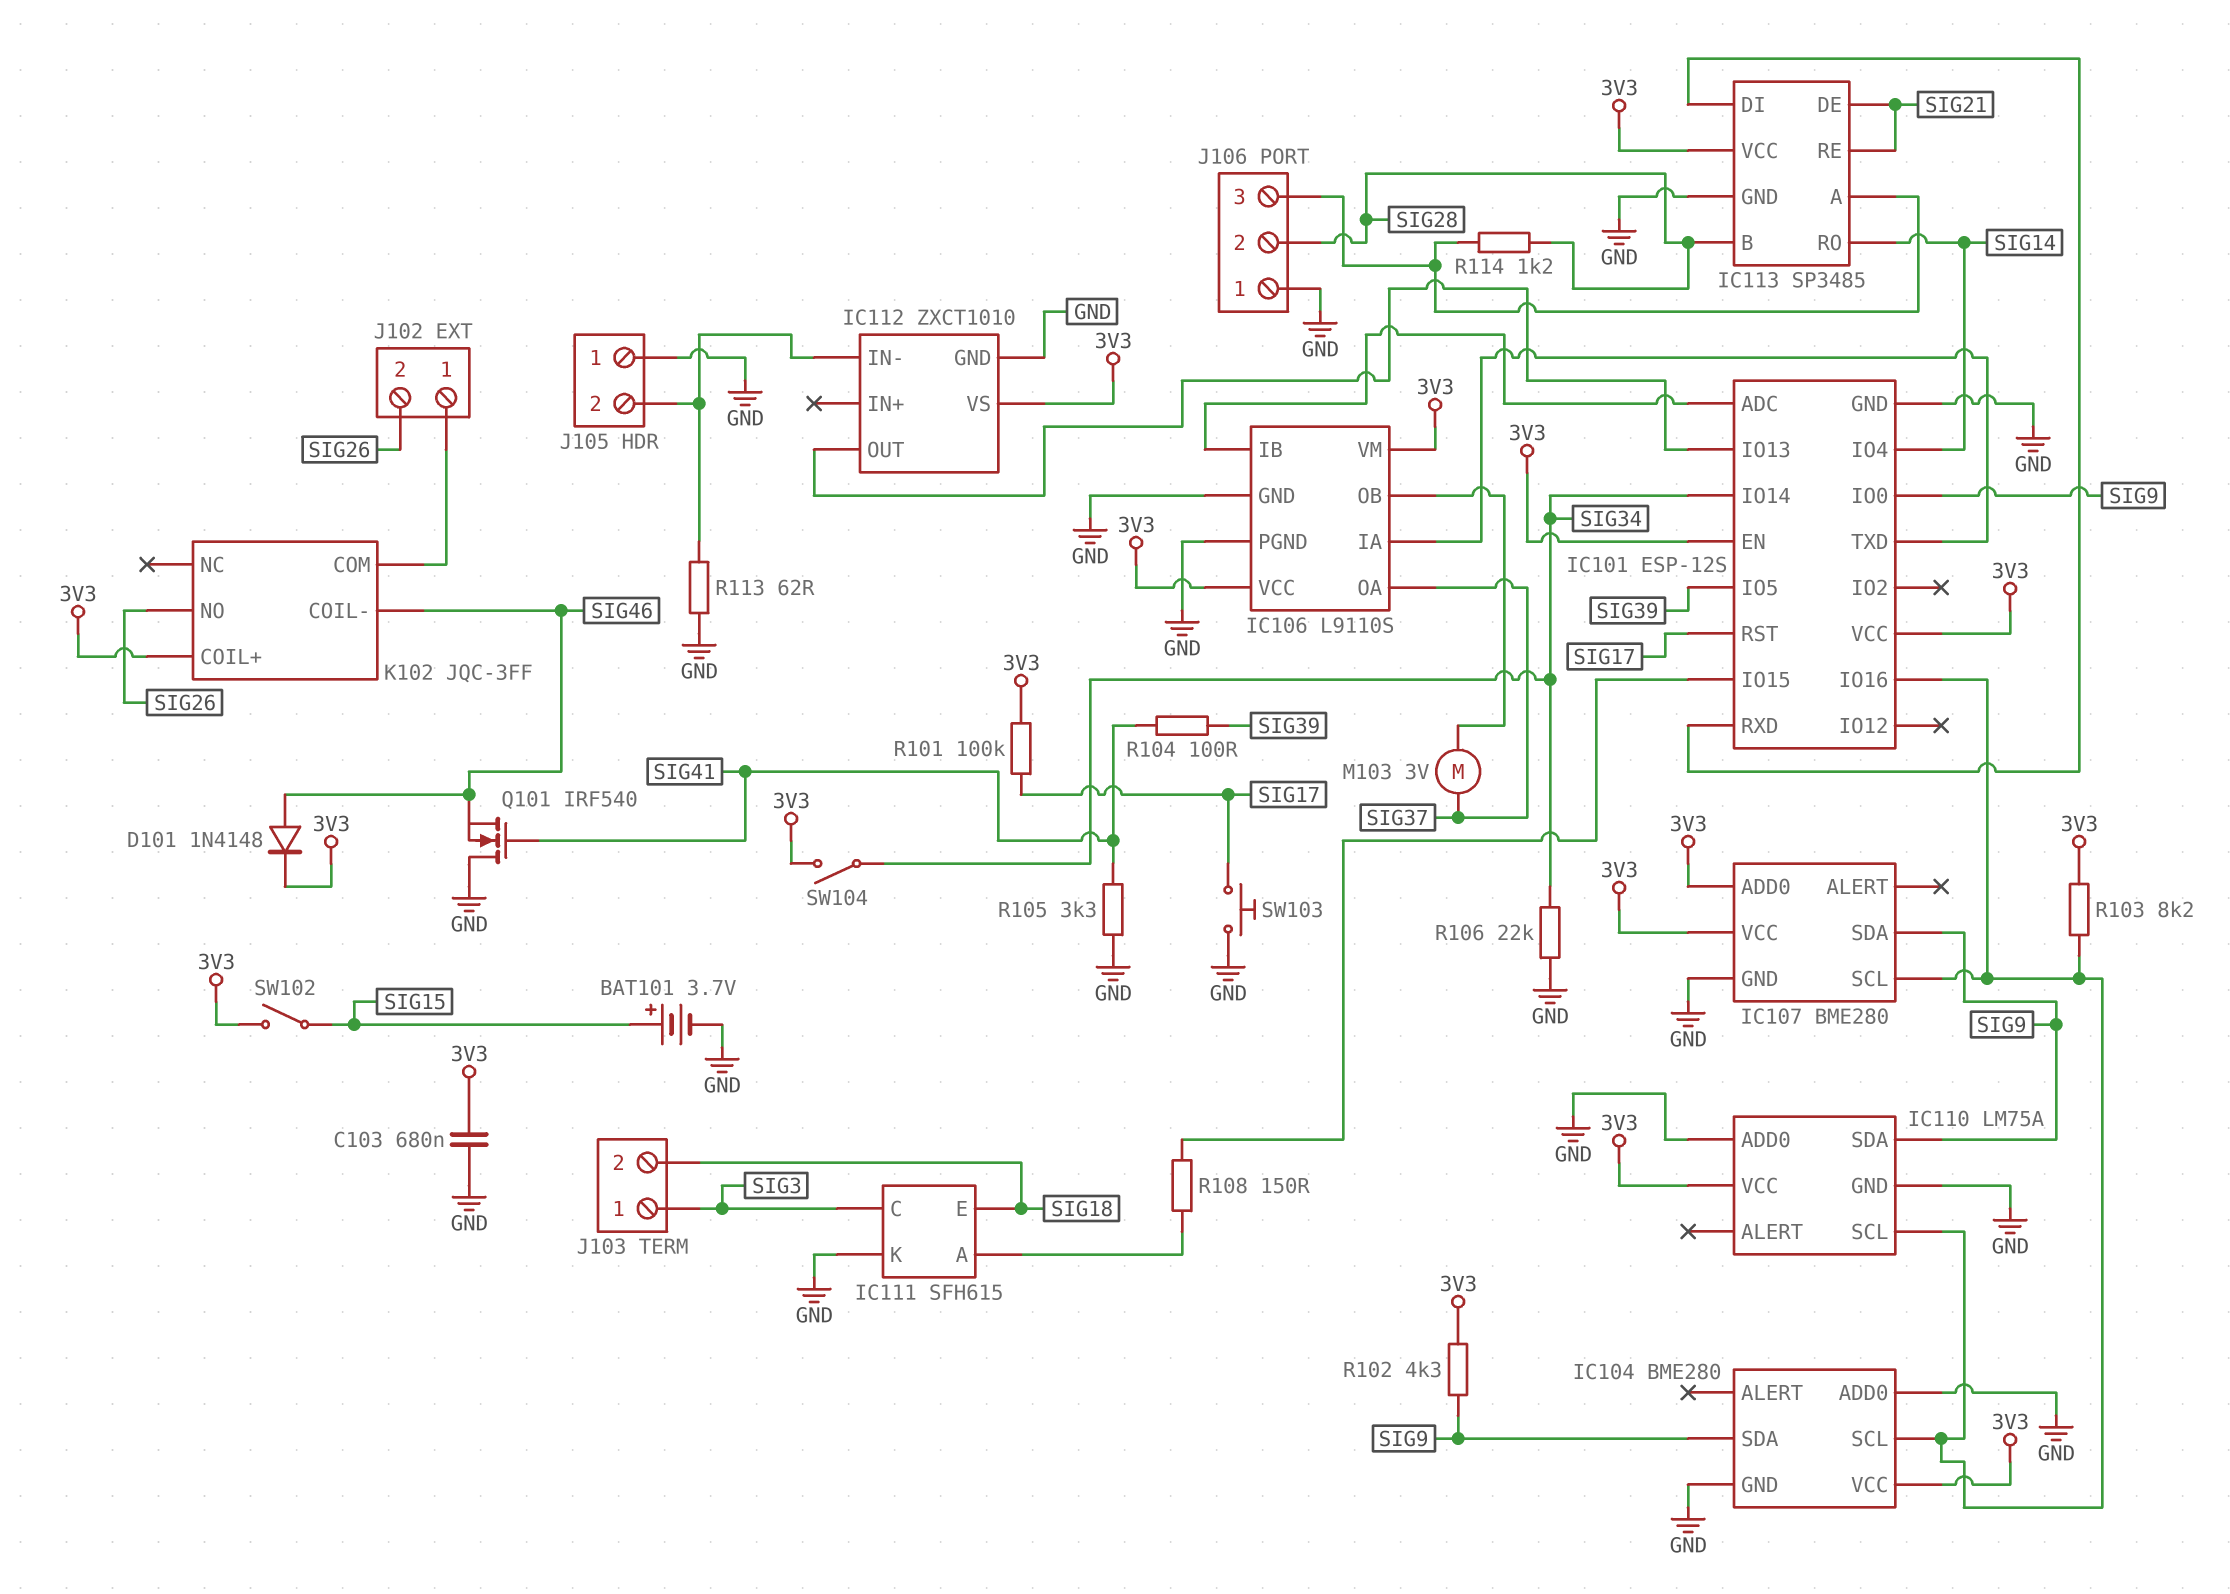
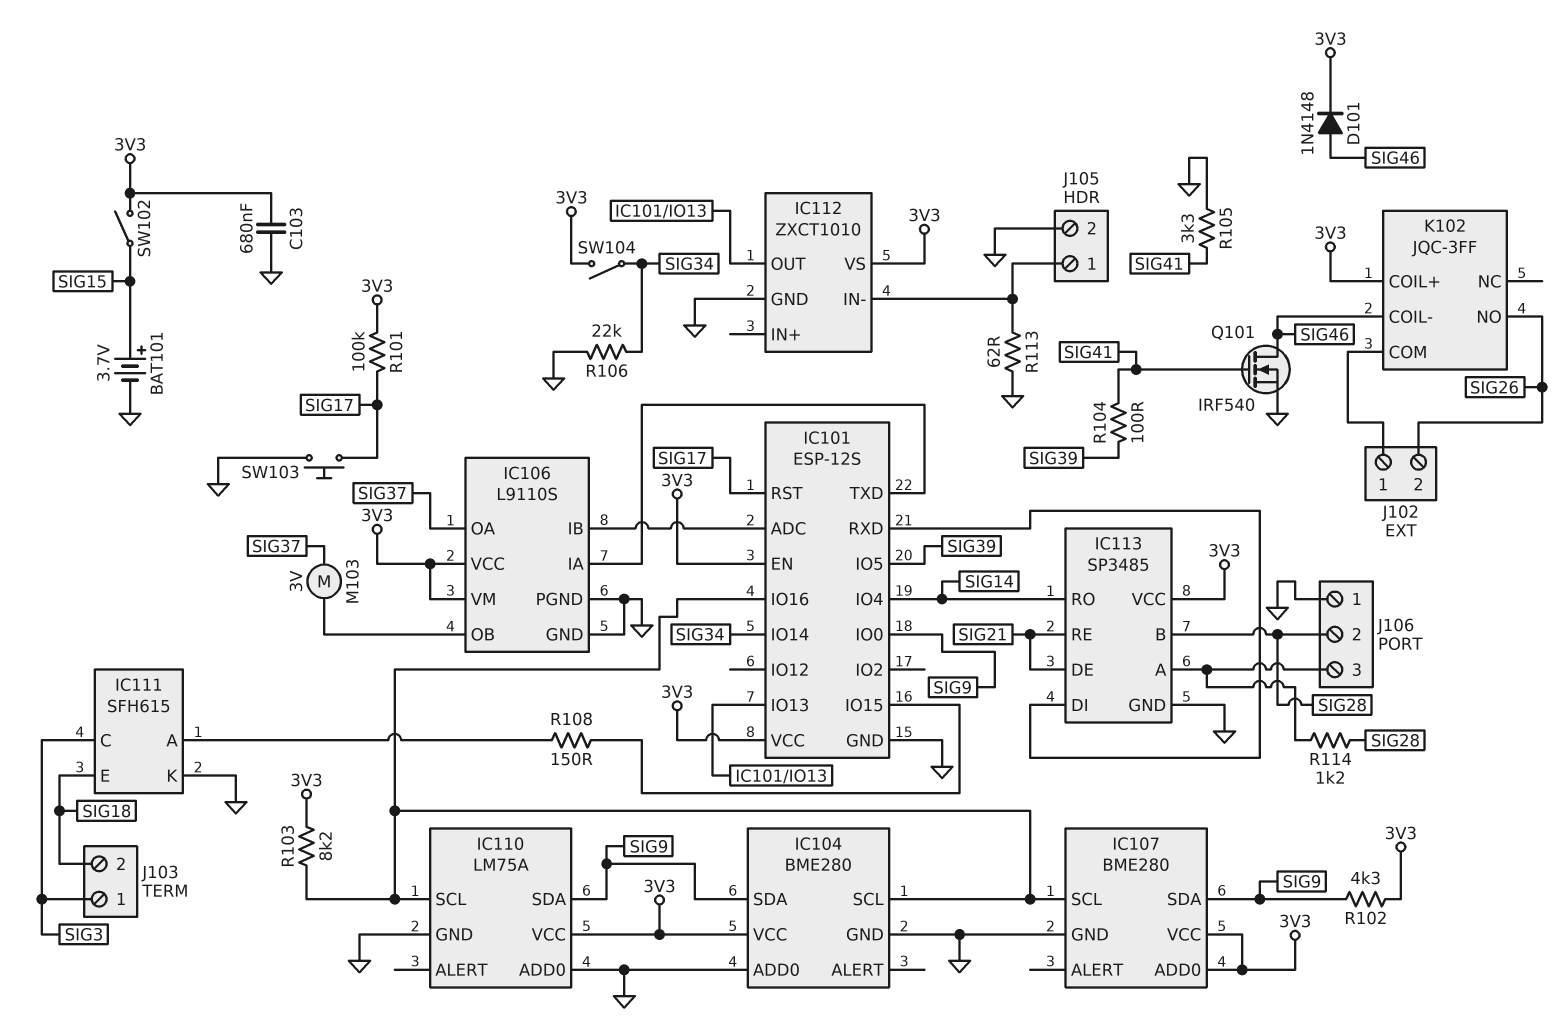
J105 pin 1: GND -> IC112/IN-
J105 pin 2: IC112/IN- -> GND
Q101: NMOS IRF540 (G SIG41, D GND, S SIG46) -> NMOS IRF540 (G SIG41, D SIG46, S GND)

